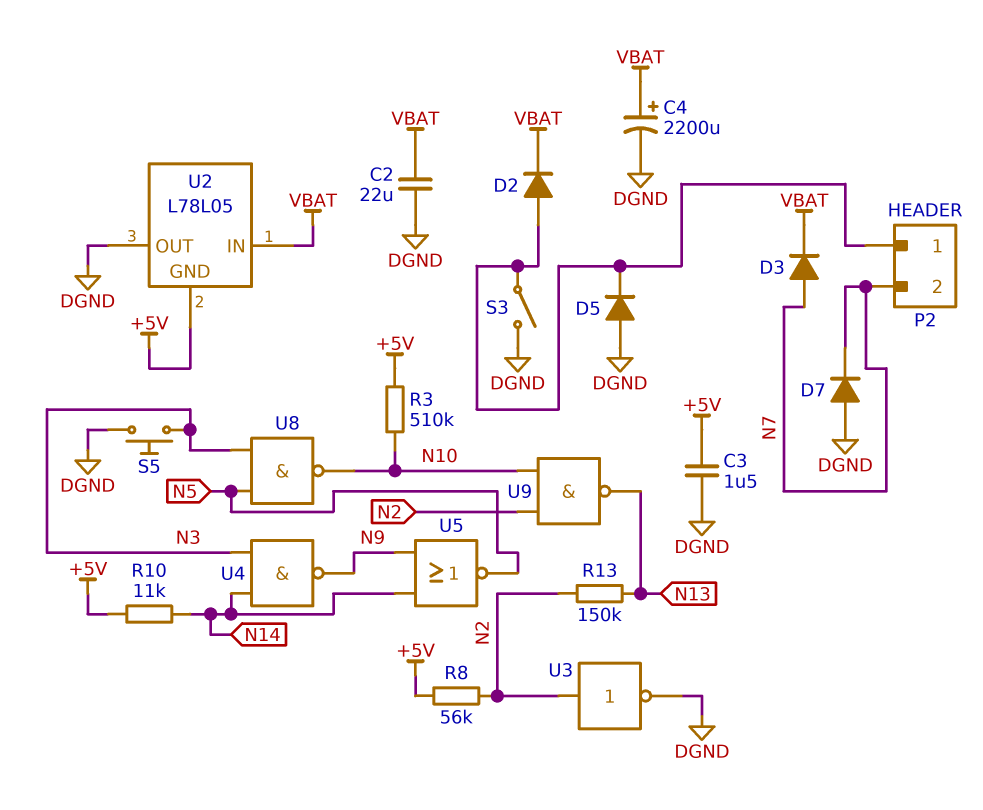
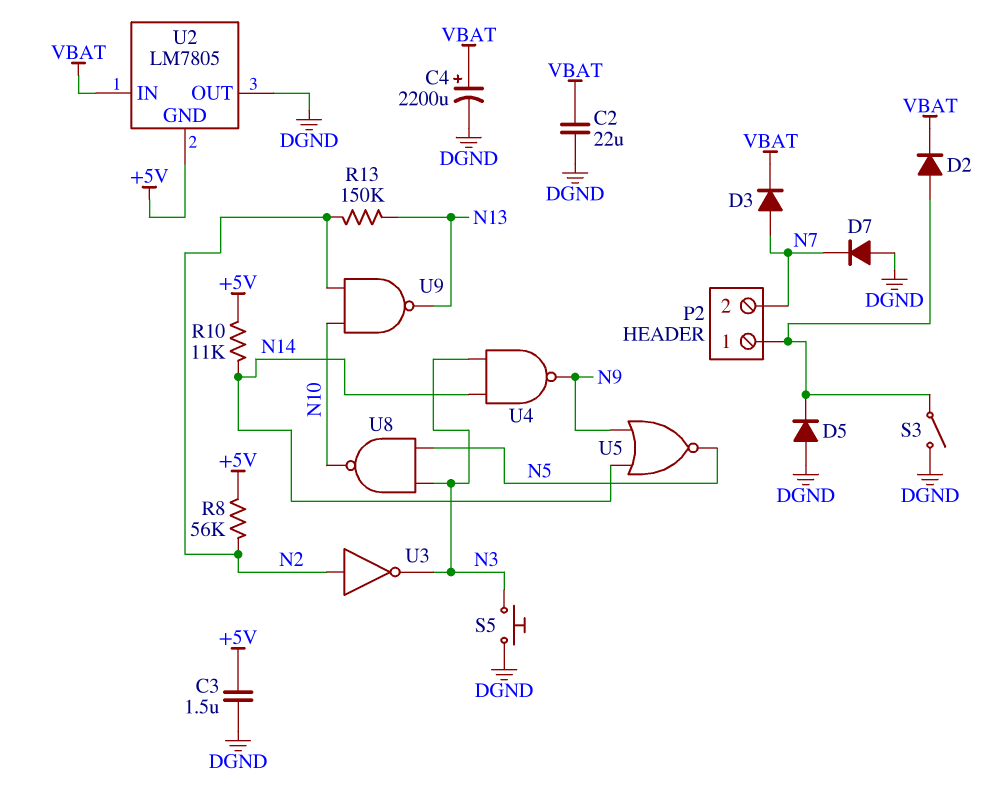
R3: 510k (+5V, N10) -> none
U2: L78L05 -> LM7805
U3: NOT (in N2, out DGND) -> NOT (in N2, out N3)

